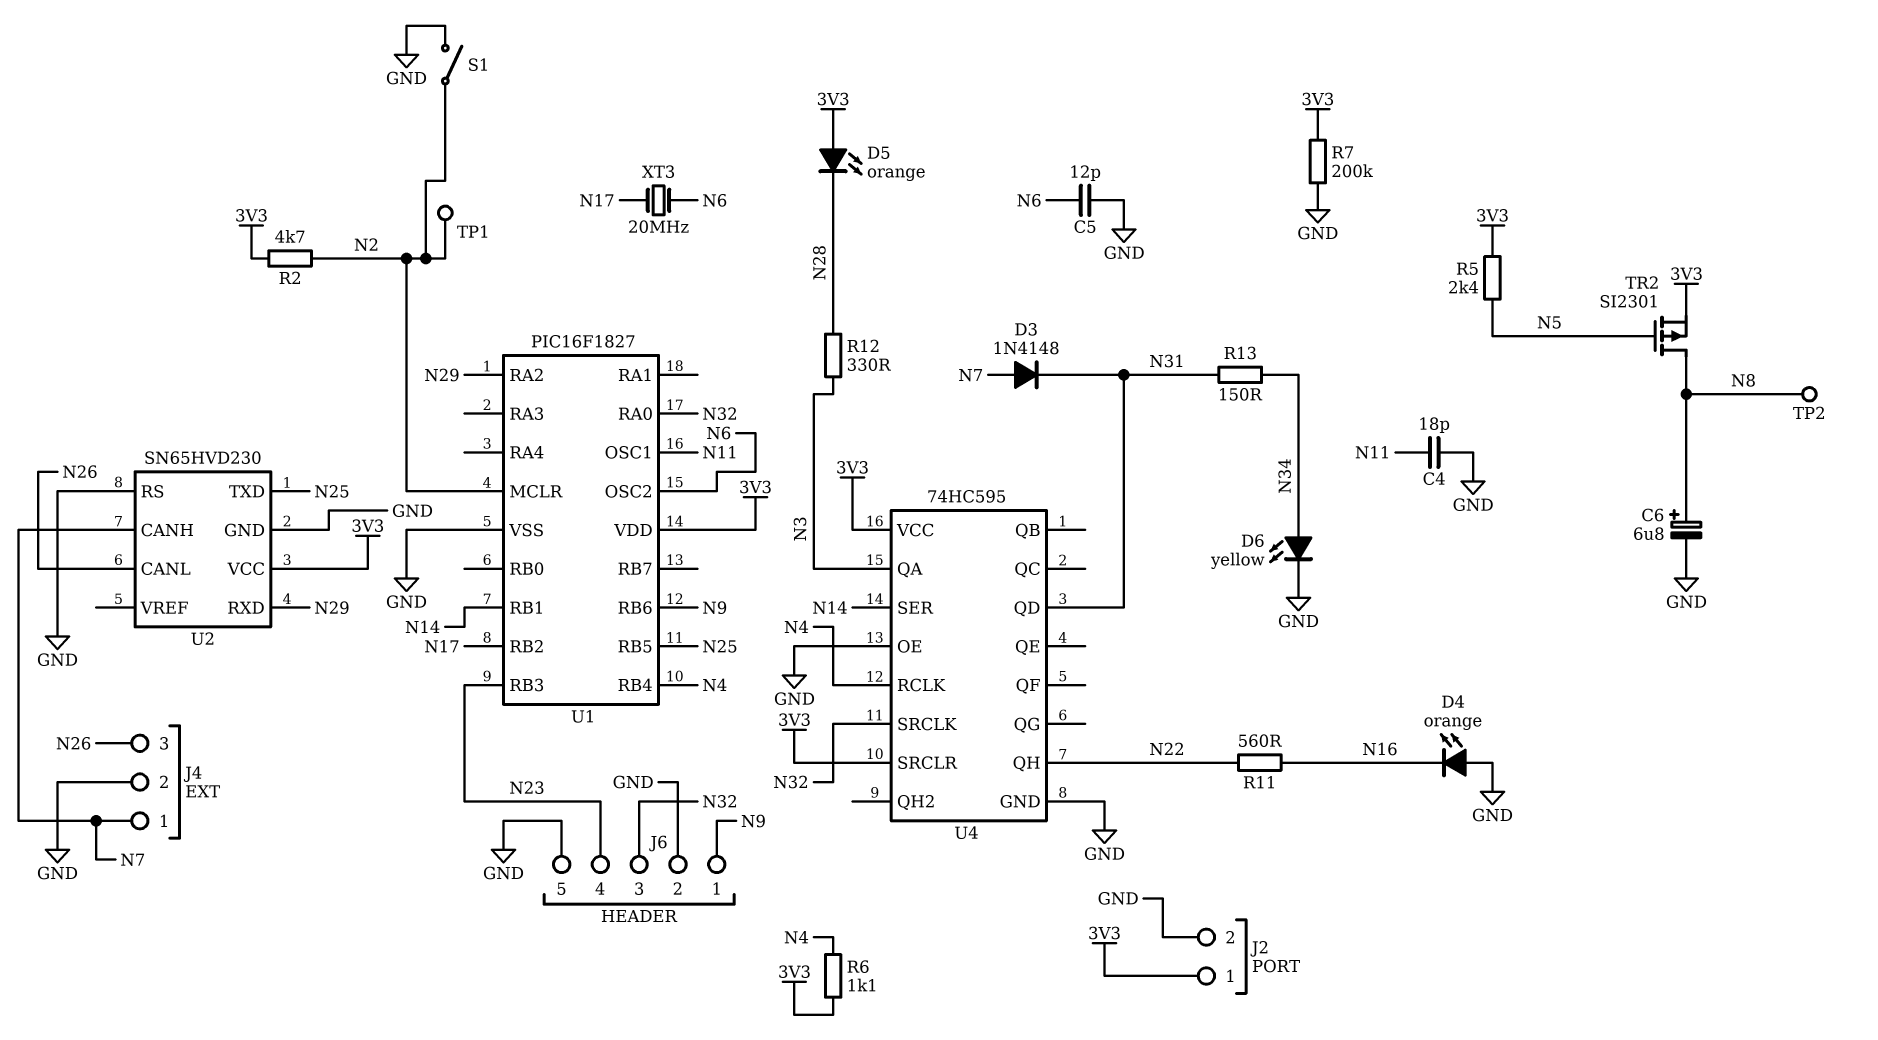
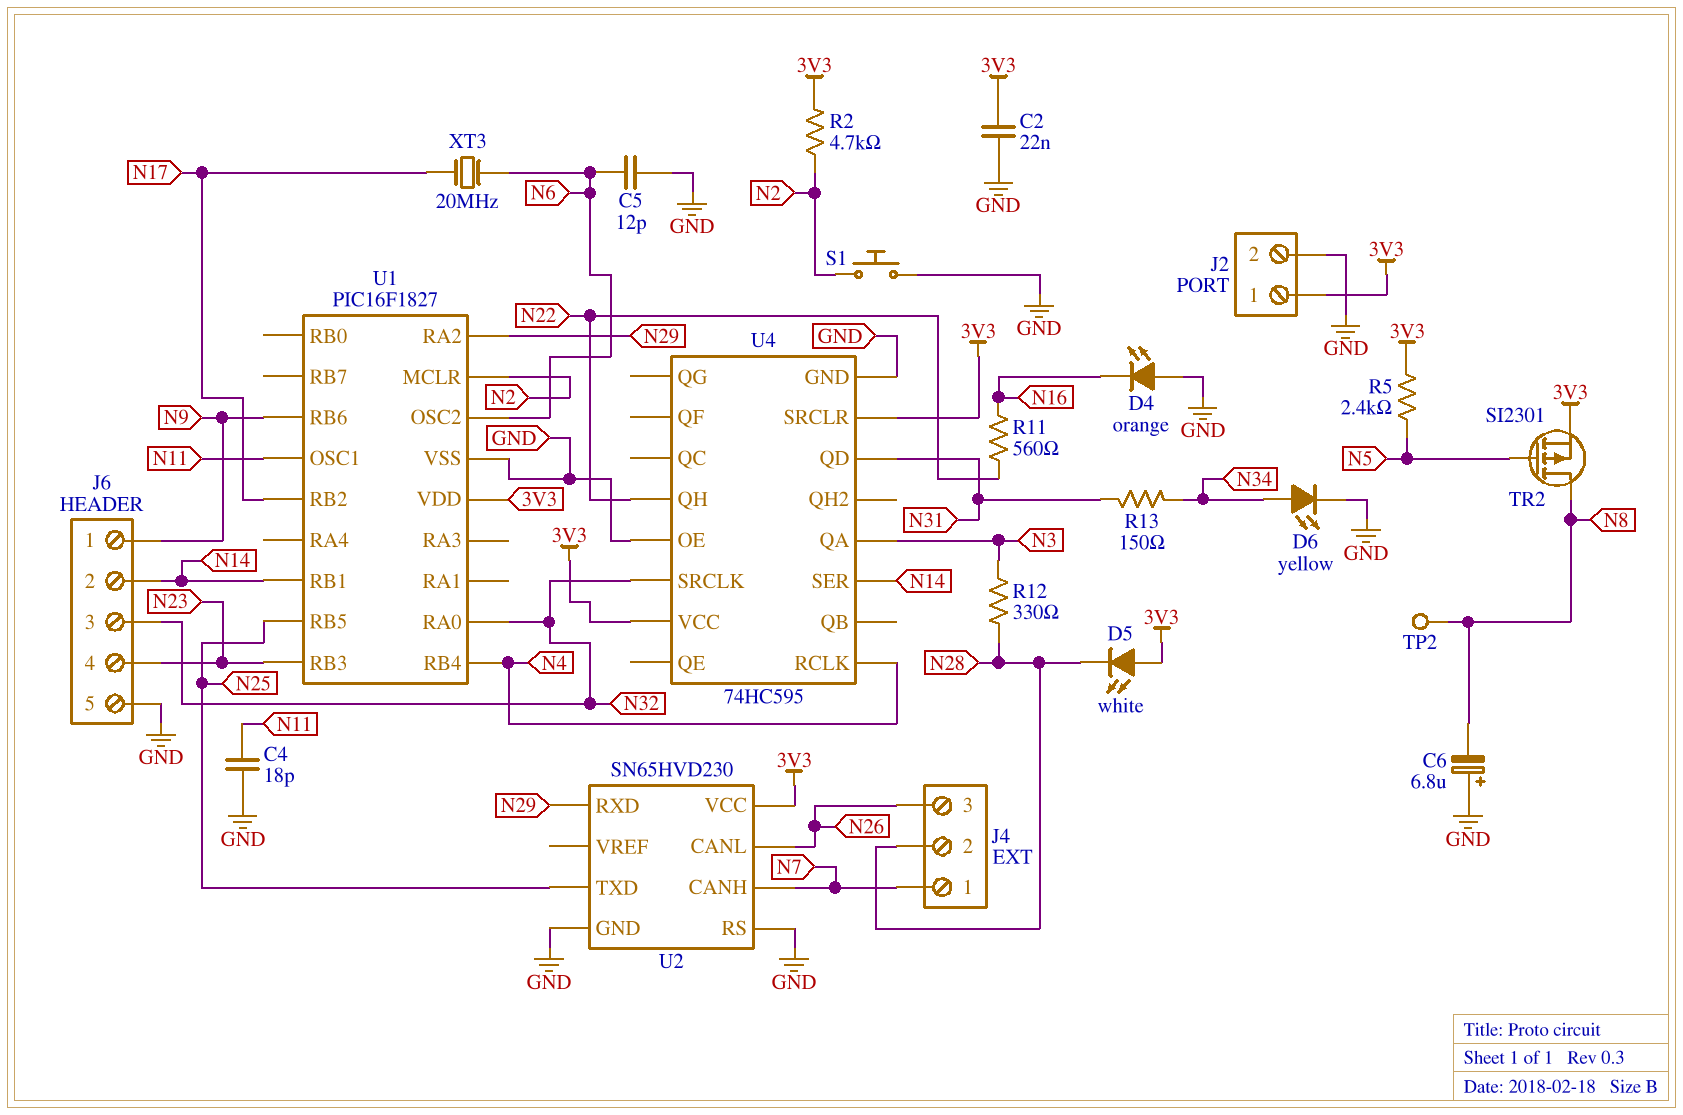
C2: none -> 22nF (3V3, GND)
C6: 6.8uF (plus N8, minus GND) -> 6.8uF (plus GND, minus N8)
D3: diode 1N4148 (A N7, K N31) -> none
D5: LED orange (A 3V3, K N28) -> LED white (A 3V3, K N28)
J4 pin 2: GND -> N28
J6 pin 2: GND -> N14
R6: 1.1k (3V3, N4) -> none
R7: 200k (3V3, GND) -> none
S1: switch (GND, N2) -> button (GND, N2)
TP1: test point (N2) -> none

